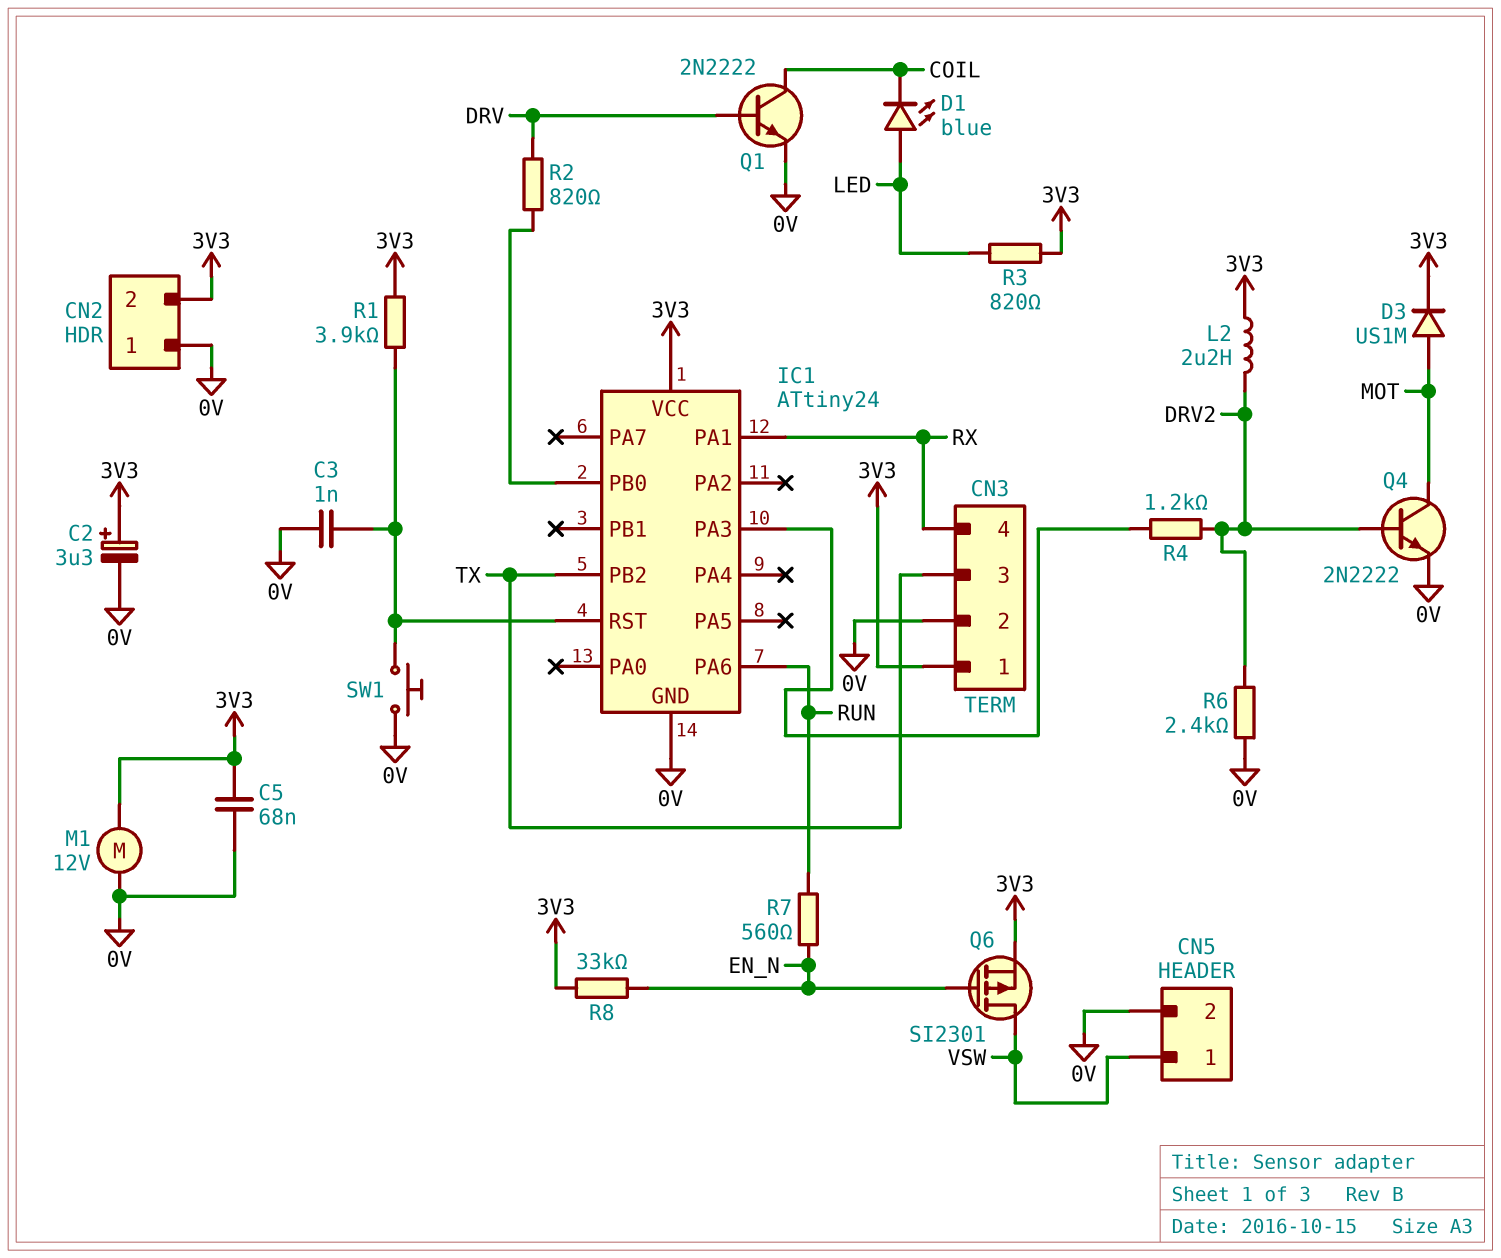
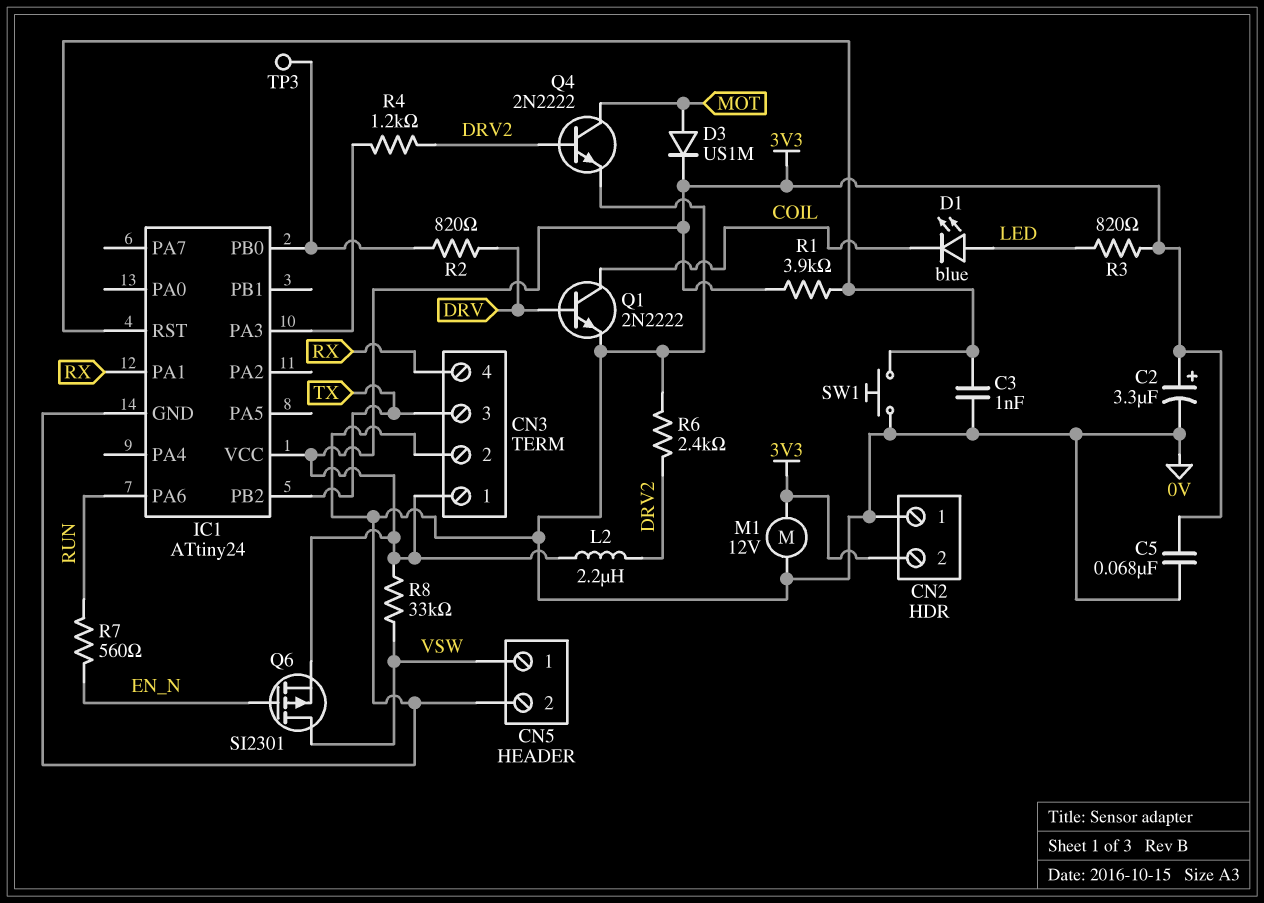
R8: 33k (3V3, EN_N) -> 33k (3V3, VSW)
TP3: none -> test point (IC1/PB0)

